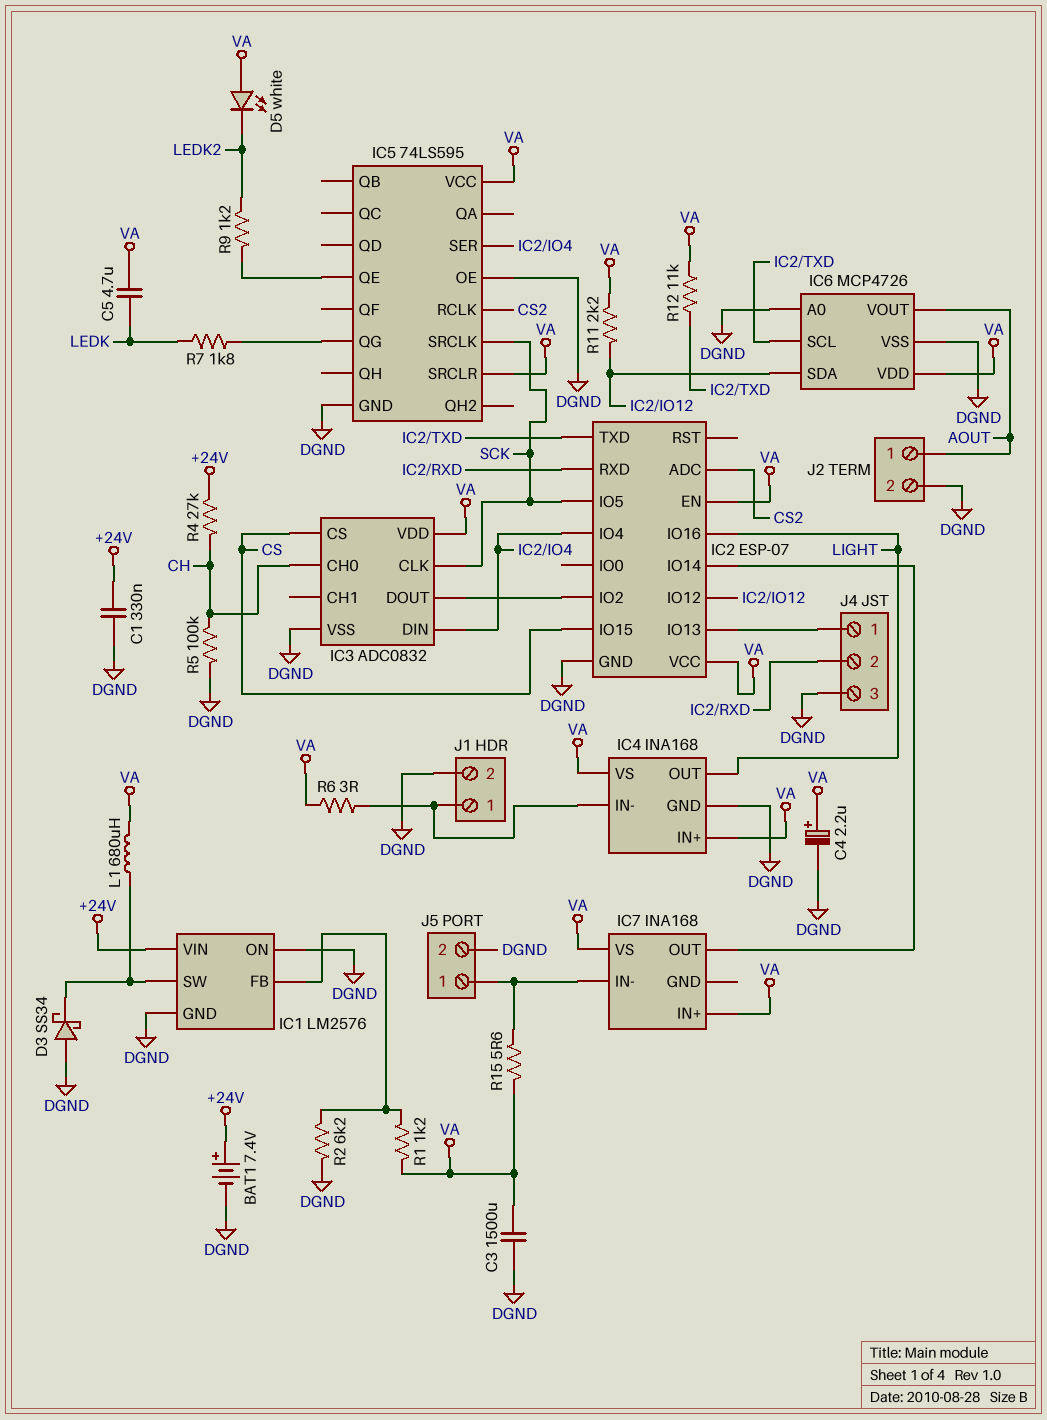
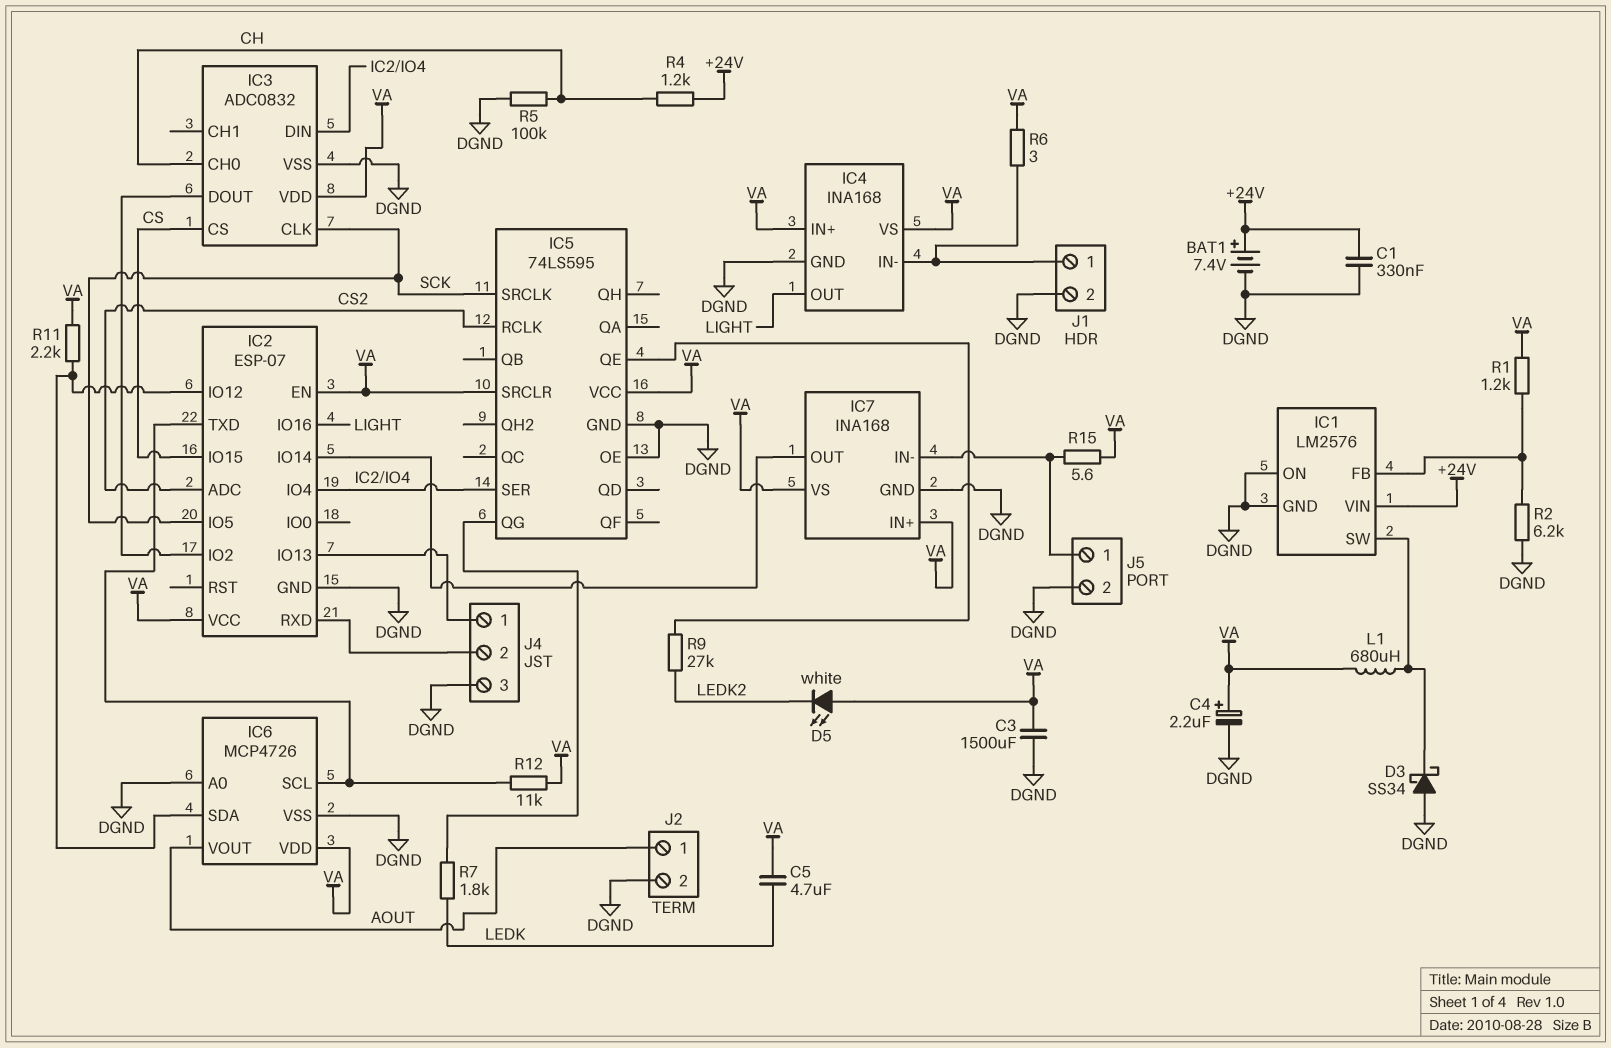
IC7 pin GND: none -> DGND
R4: 27k (+24V, CH) -> 1.2k (+24V, CH)
R9: 1.2k (IC5/QE, LEDK2) -> 27k (IC5/QE, LEDK2)

